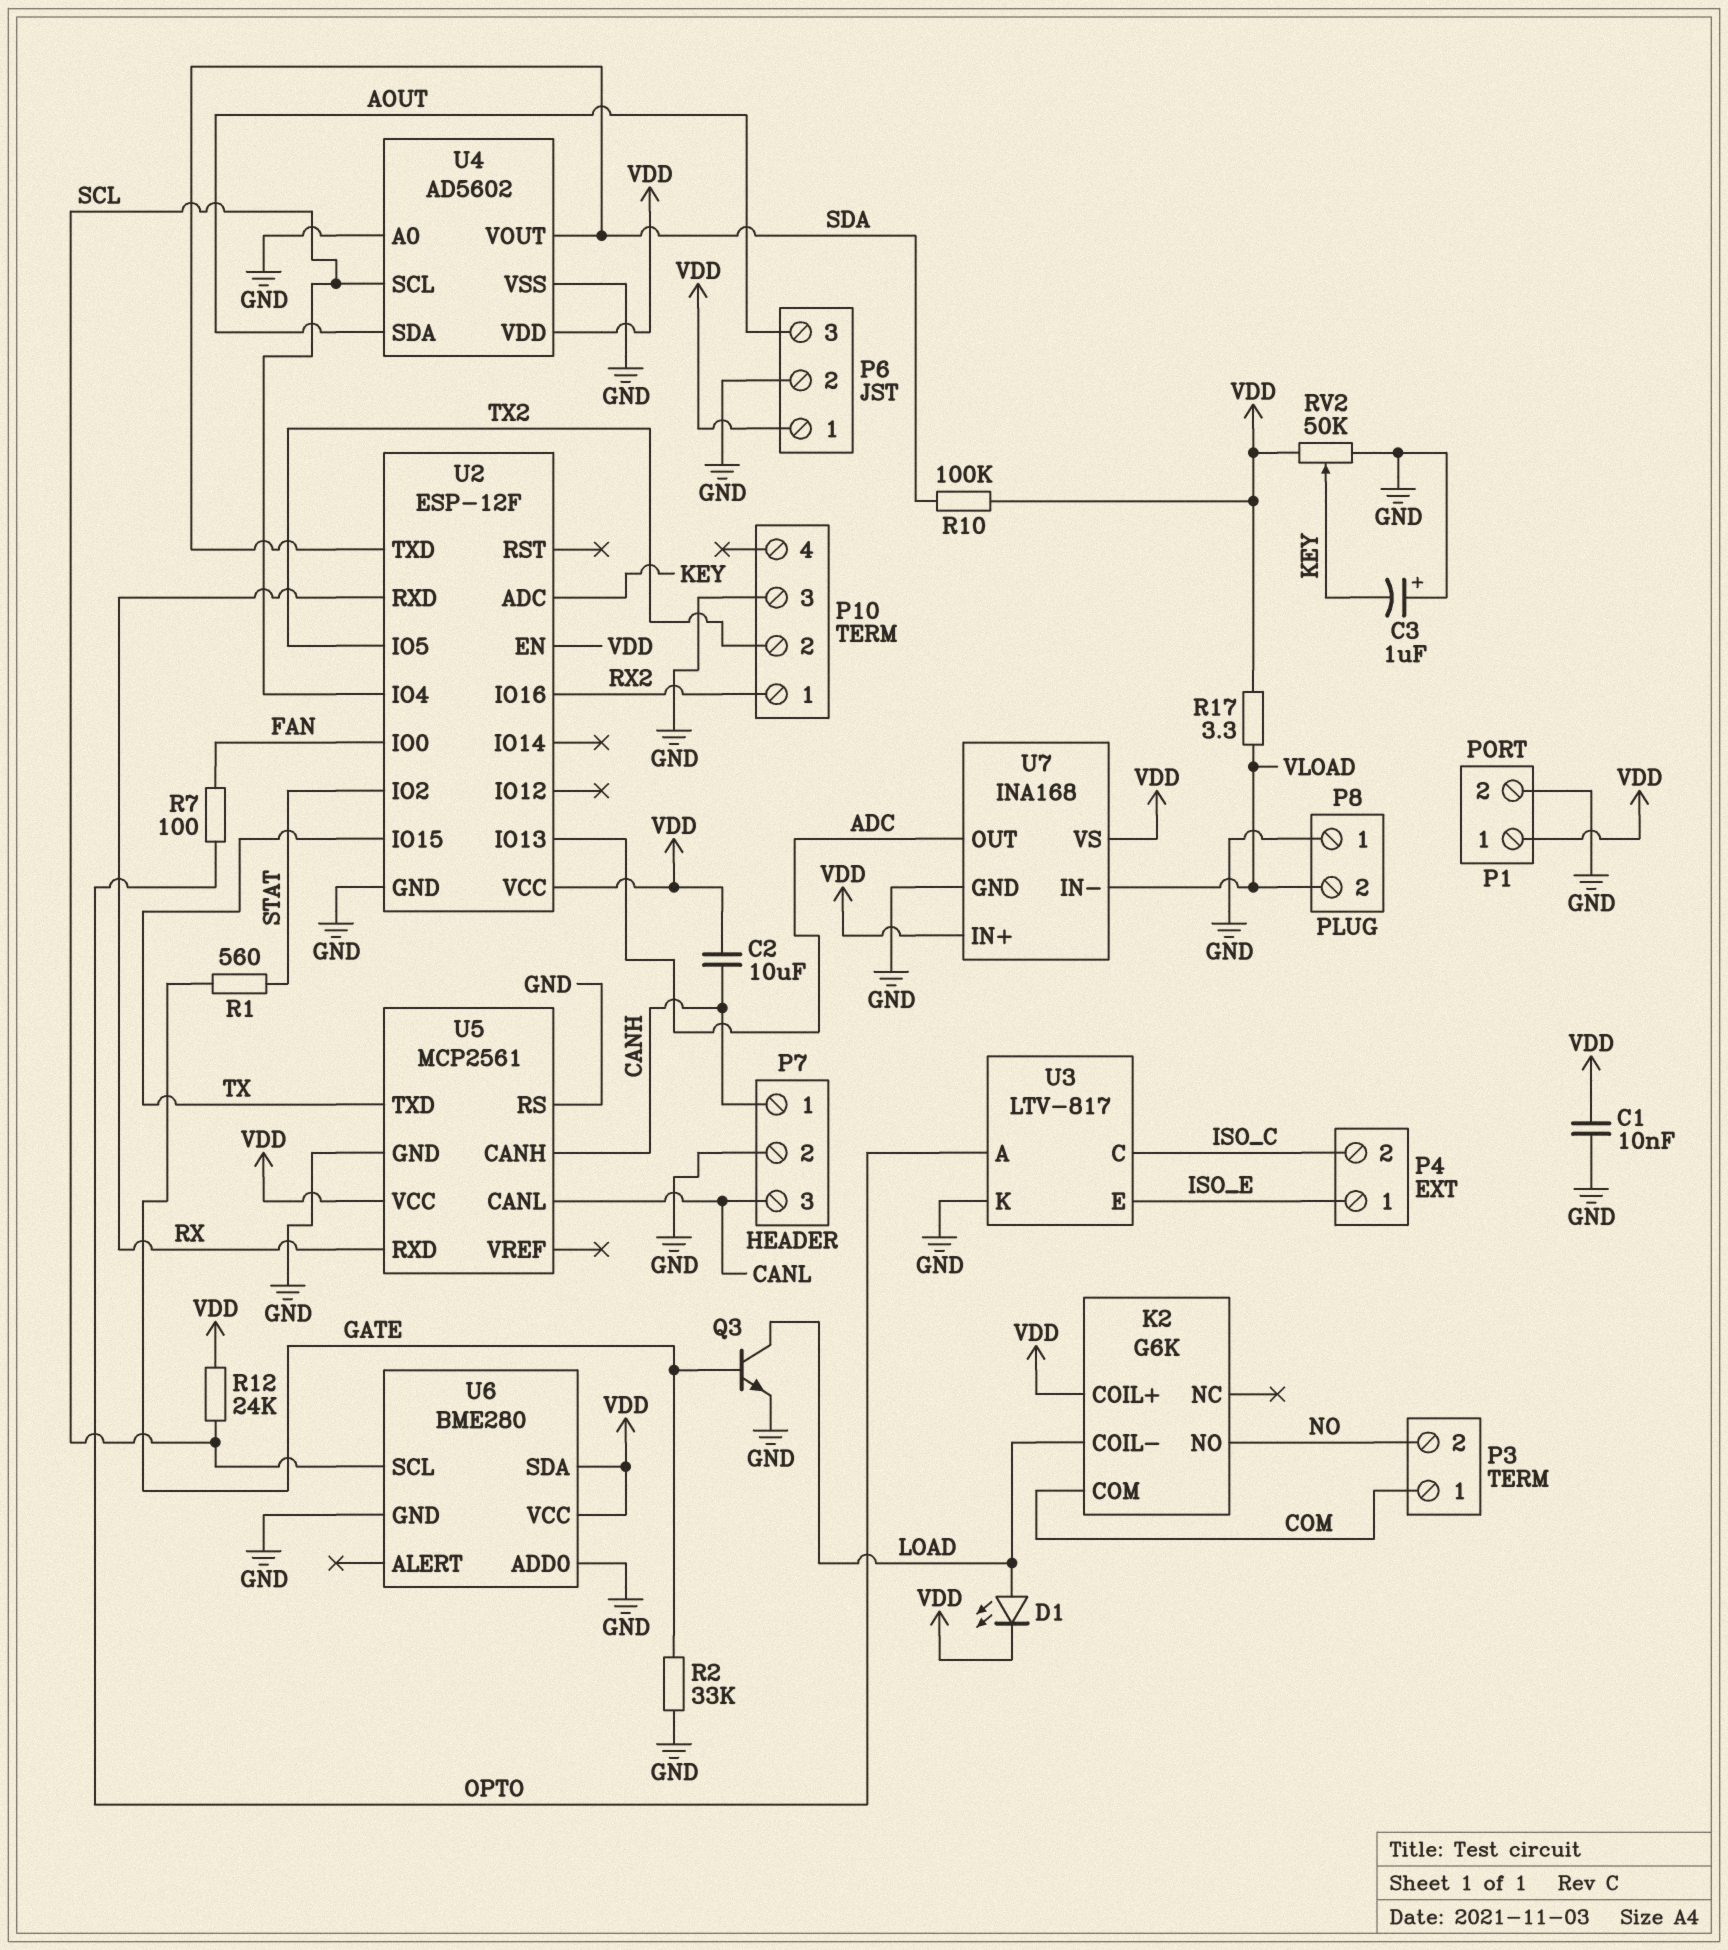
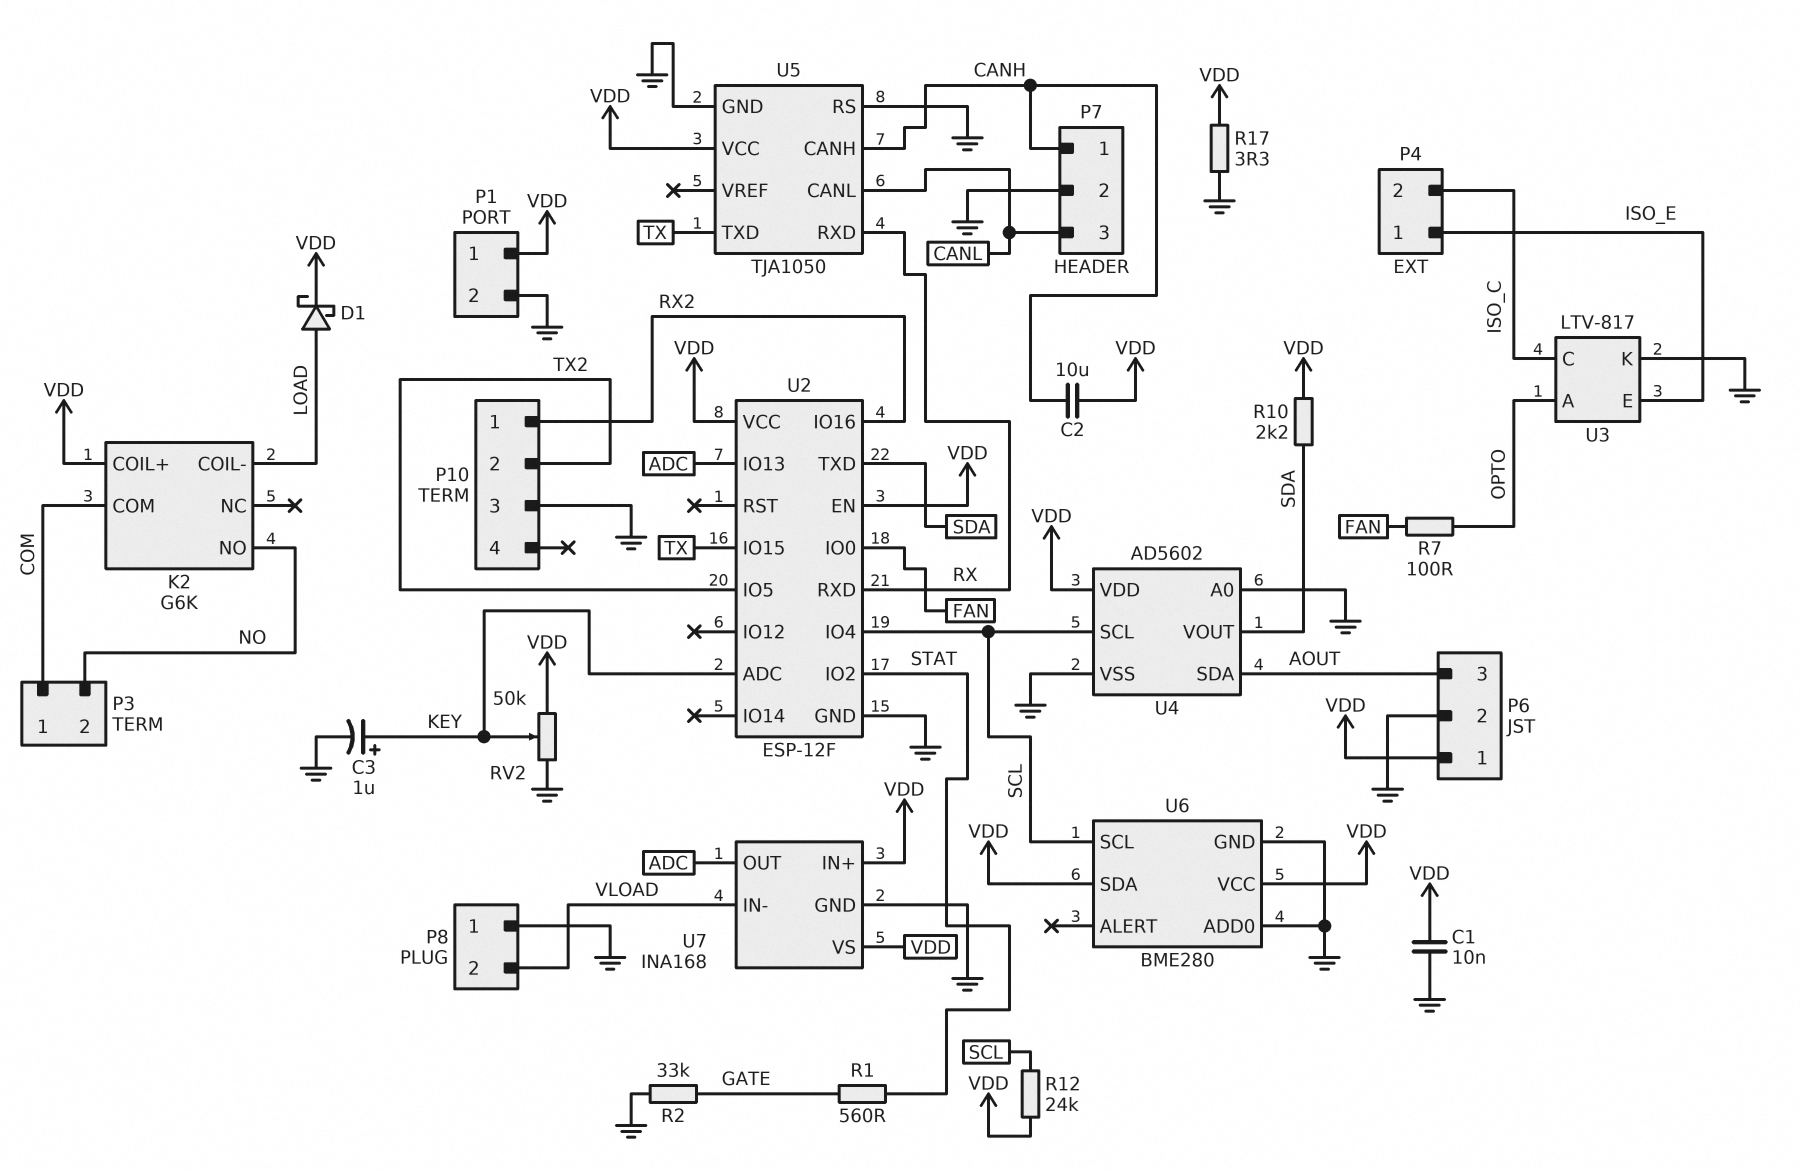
C3: 1uF (plus GND, minus KEY) -> 1uF (plus KEY, minus GND)
D1: LED (A LOAD, K VDD) -> schottky (A LOAD, K VDD)
Q3: NPN (B GATE, C LOAD, E GND) -> none
R10: 100k (SDA, VDD) -> 2.2k (SDA, VDD)
R17: 3.3 (VDD, VLOAD) -> 3.3 (GND, VDD)
U5: MCP2561 -> TJA1050

